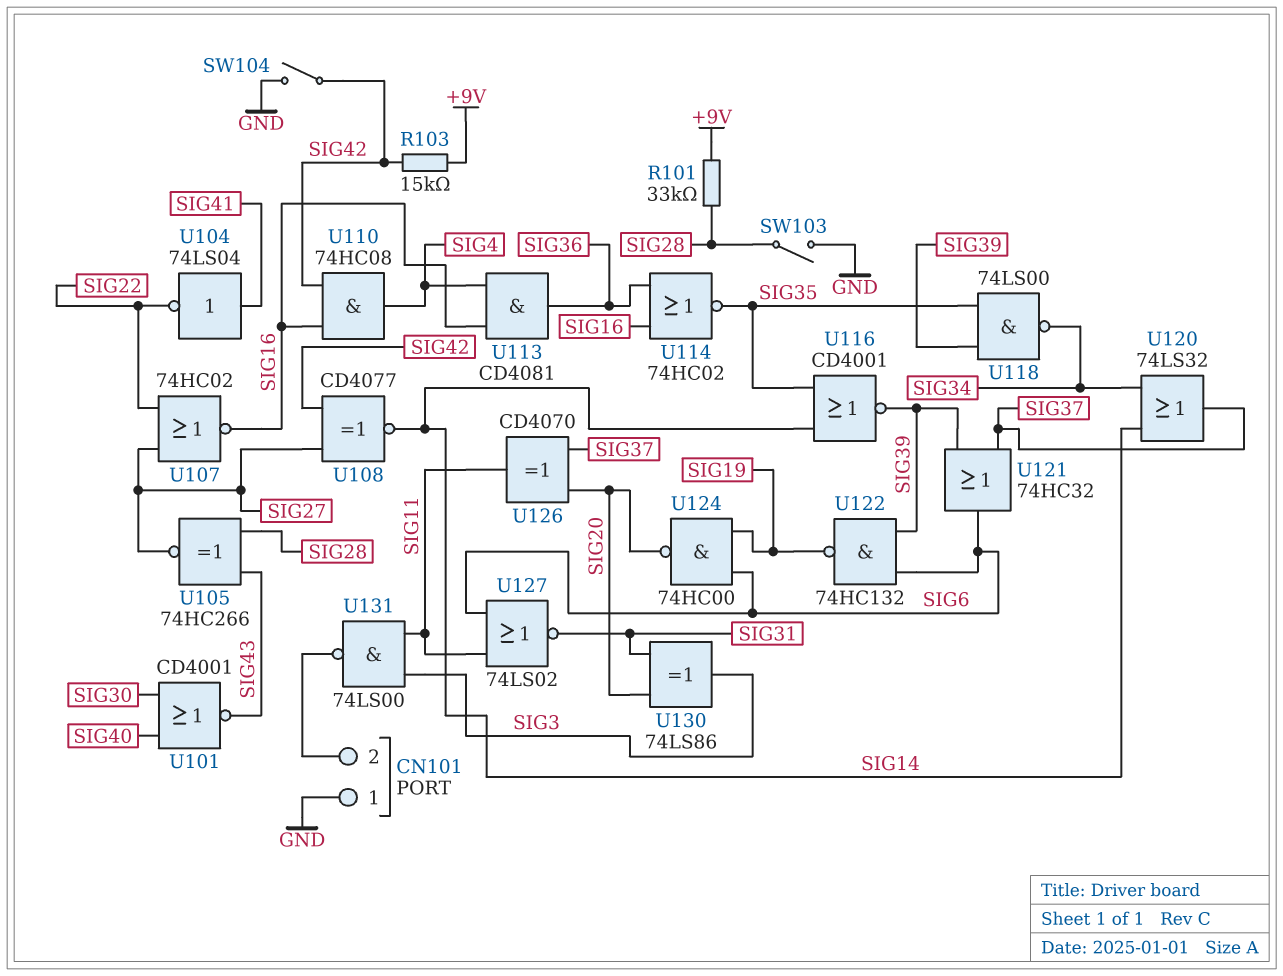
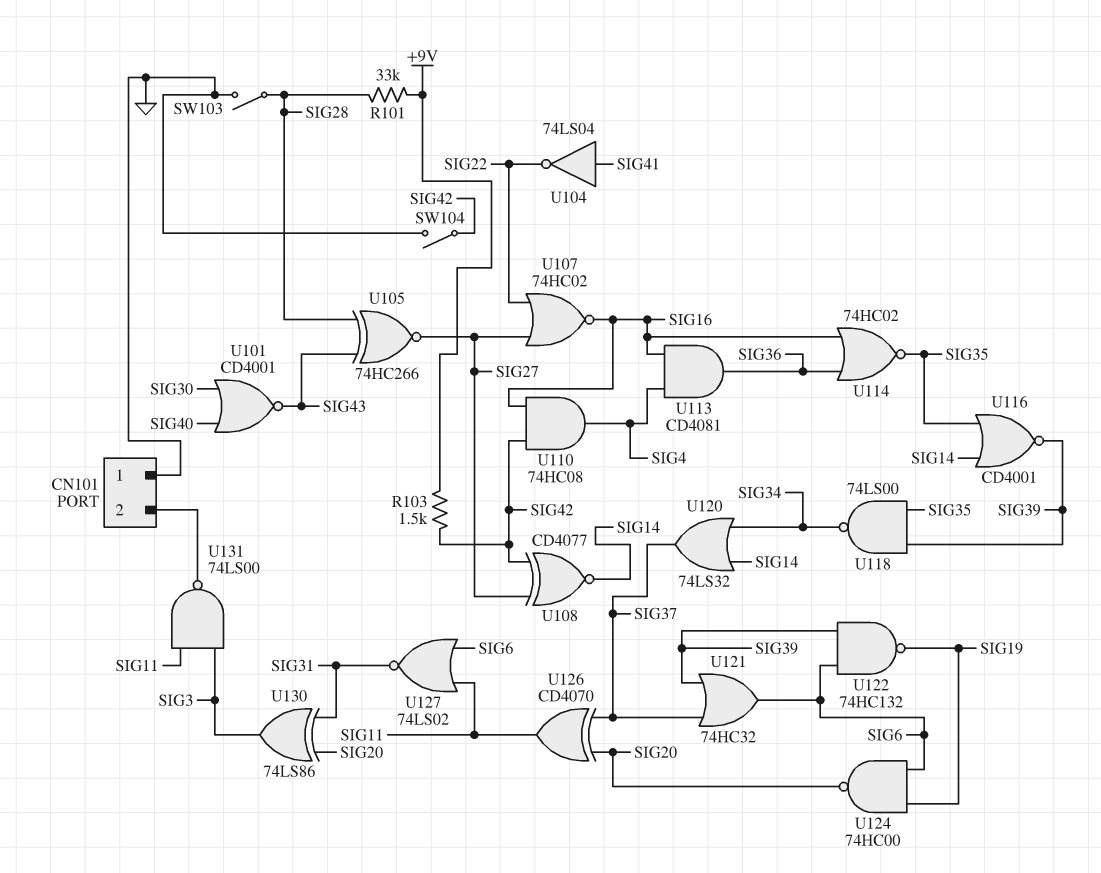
R103: 15k (+9V, SIG42) -> 1.5k (+9V, SIG42)

